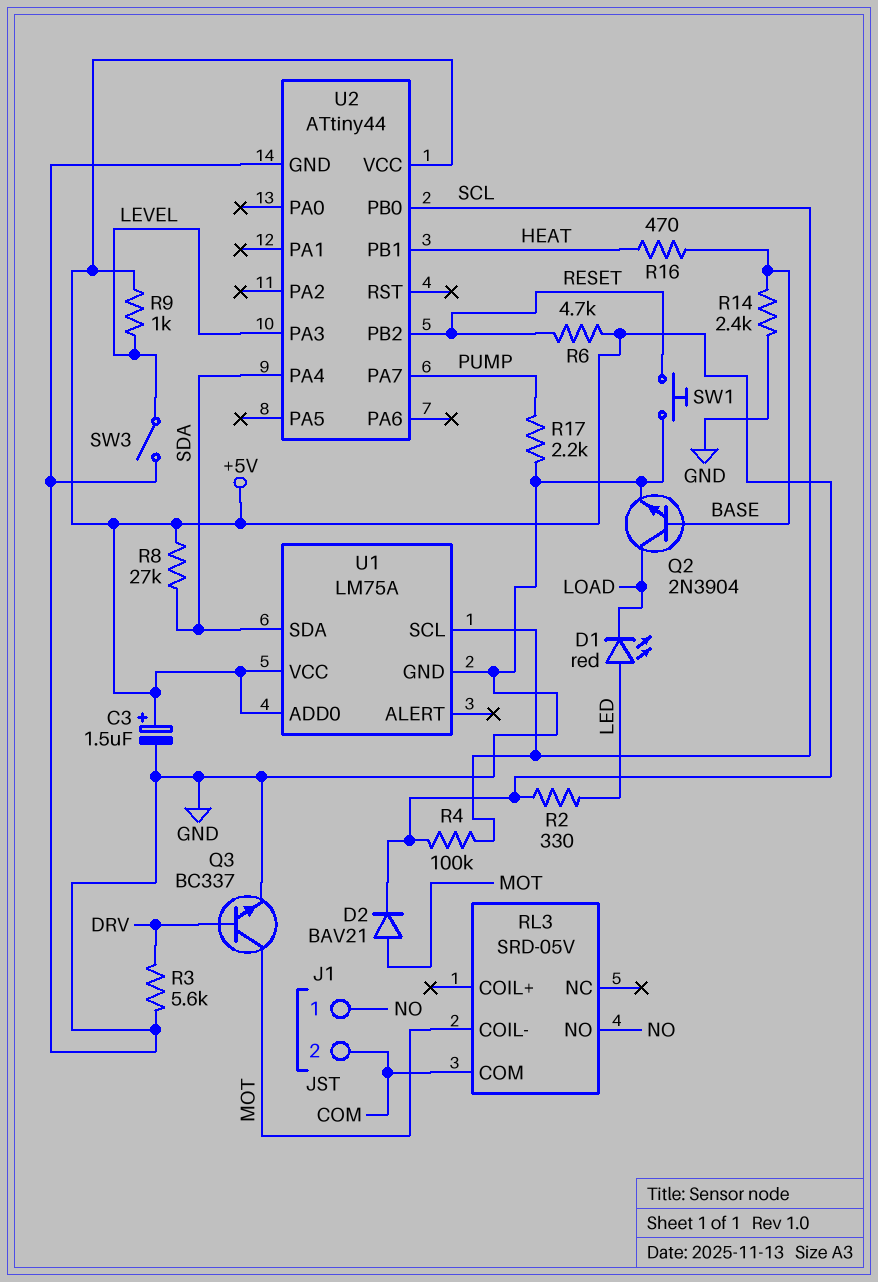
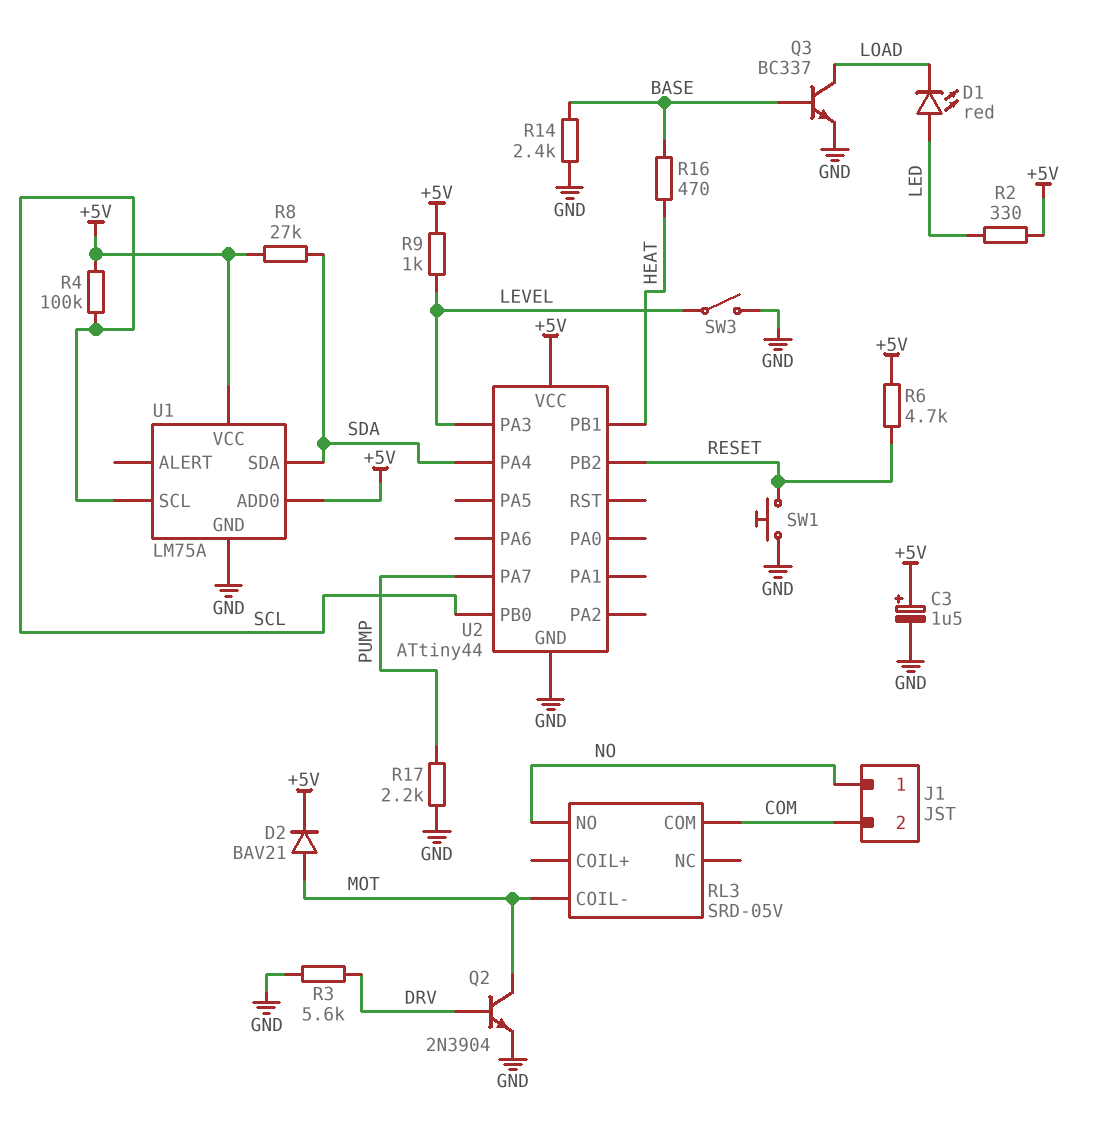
Q2: NPN 2N3904 (B BASE, C LOAD, E GND) -> NPN 2N3904 (B DRV, C MOT, E GND)
Q3: NPN BC337 (B DRV, C MOT, E GND) -> NPN BC337 (B BASE, C LOAD, E GND)

